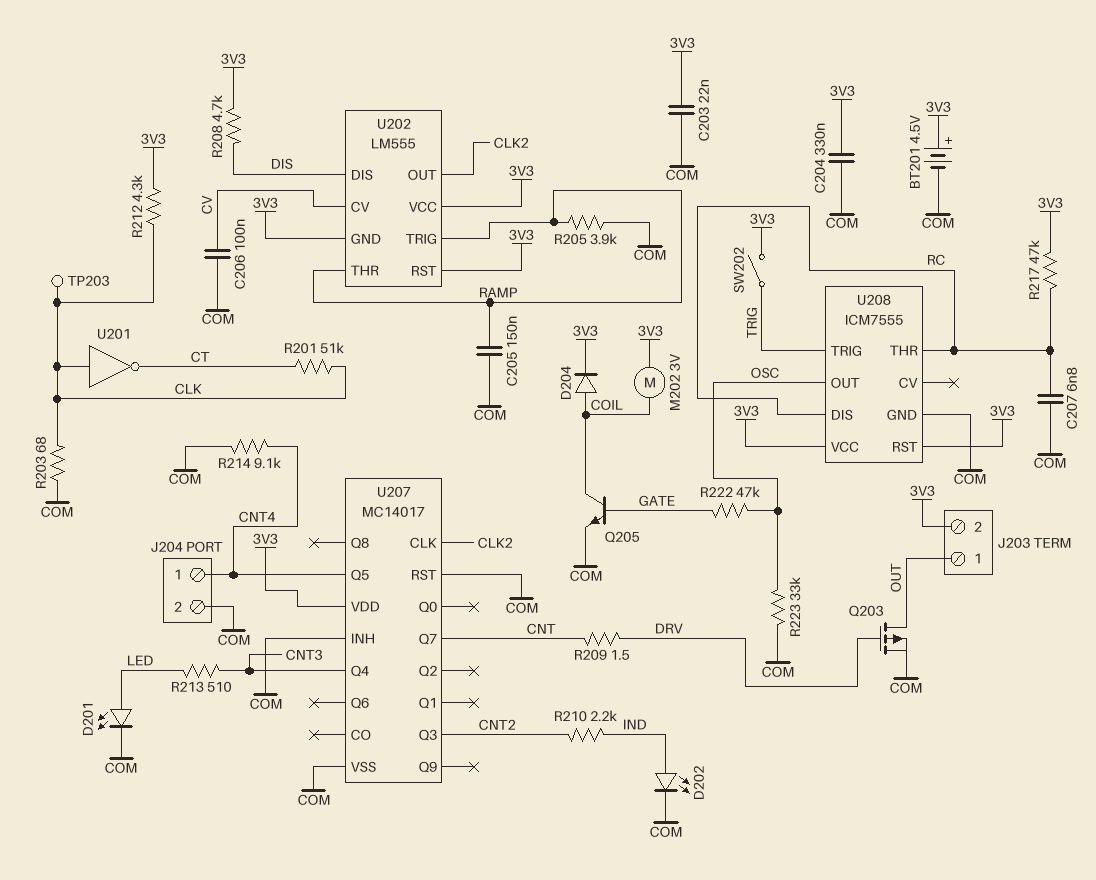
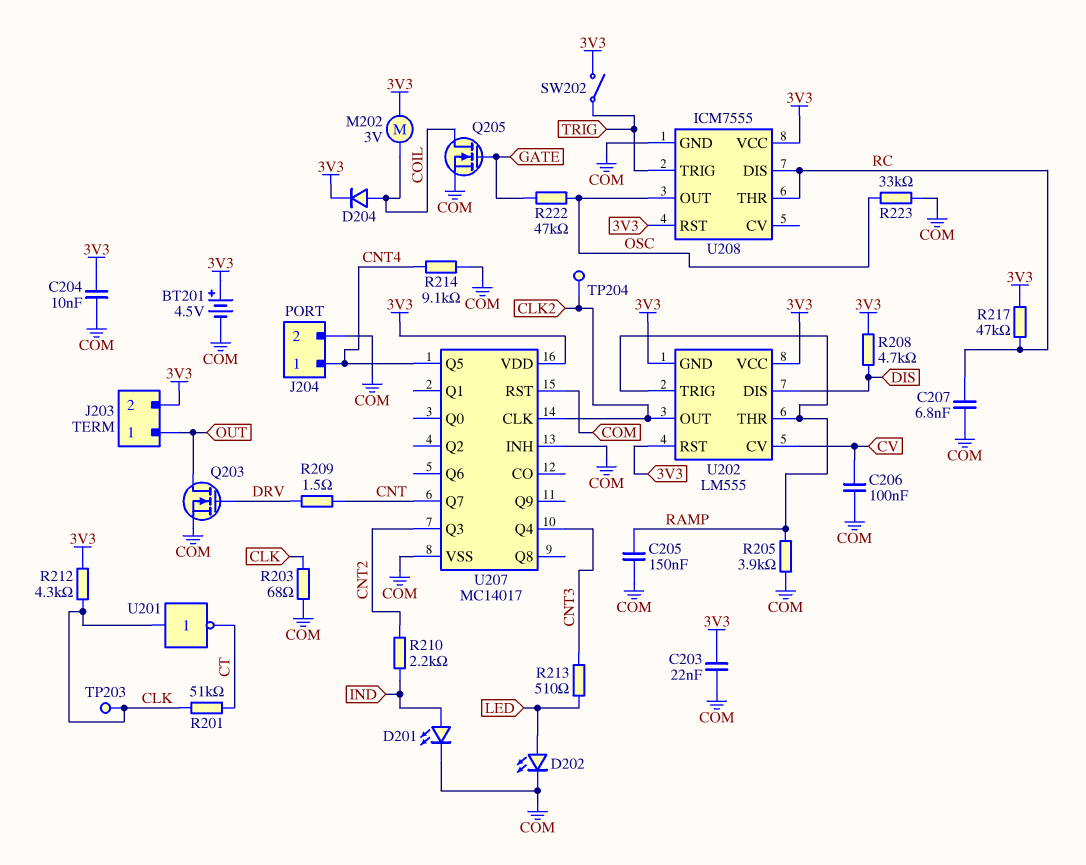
C204: 330nF (3V3, COM) -> 10nF (3V3, COM)
D201: LED (A LED, K COM) -> LED (A IND, K COM)
D202: LED (A IND, K COM) -> LED (A LED, K COM)
Q203: PMOS (G DRV, D OUT, S COM) -> NMOS (G DRV, D OUT, S COM)
Q205: NPN (B GATE, C COIL, E COM) -> NMOS (G GATE, D COIL, S COM)
TP204: none -> test point (CLK2)

